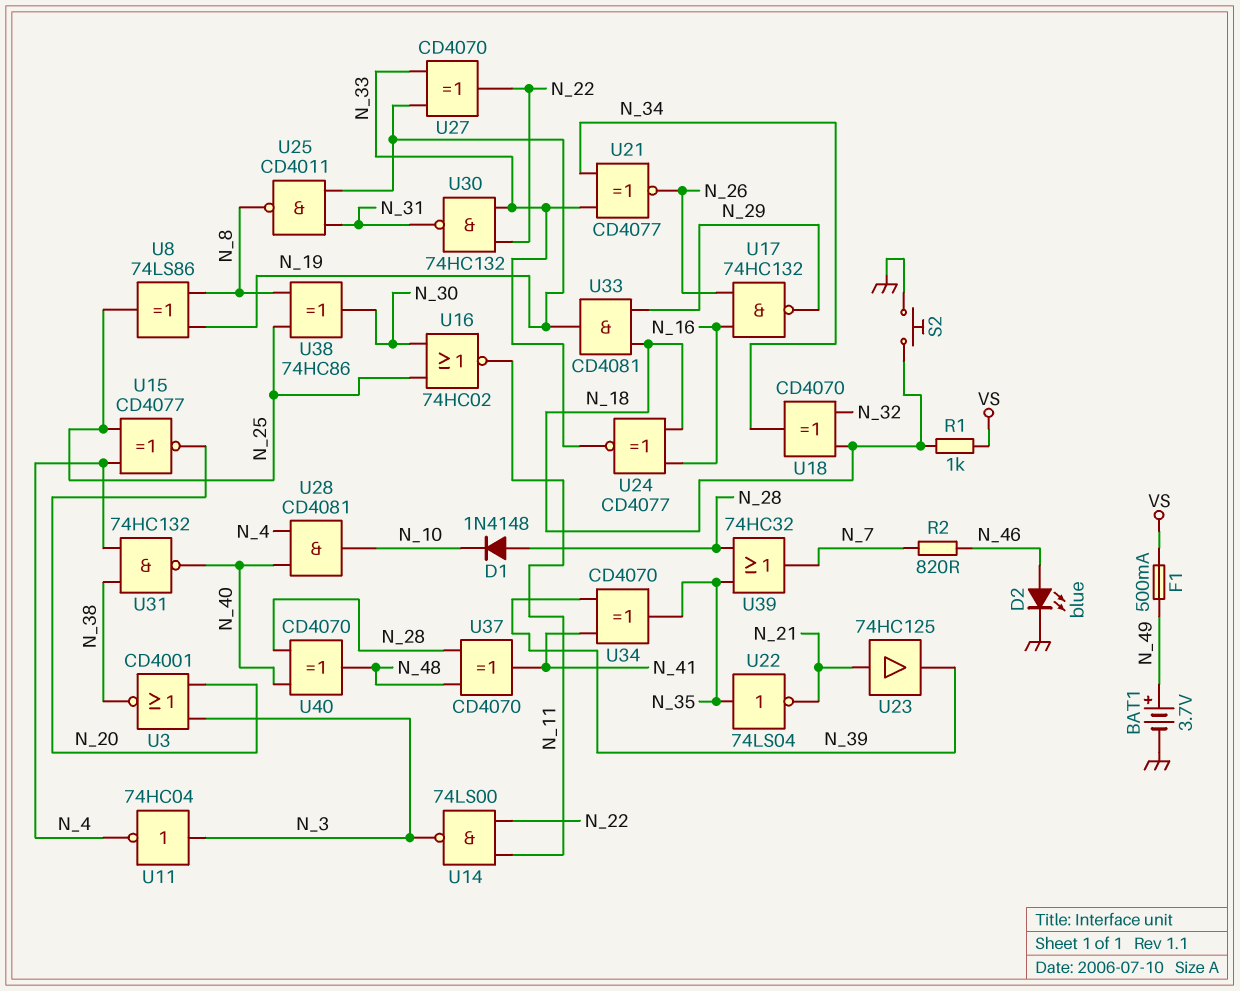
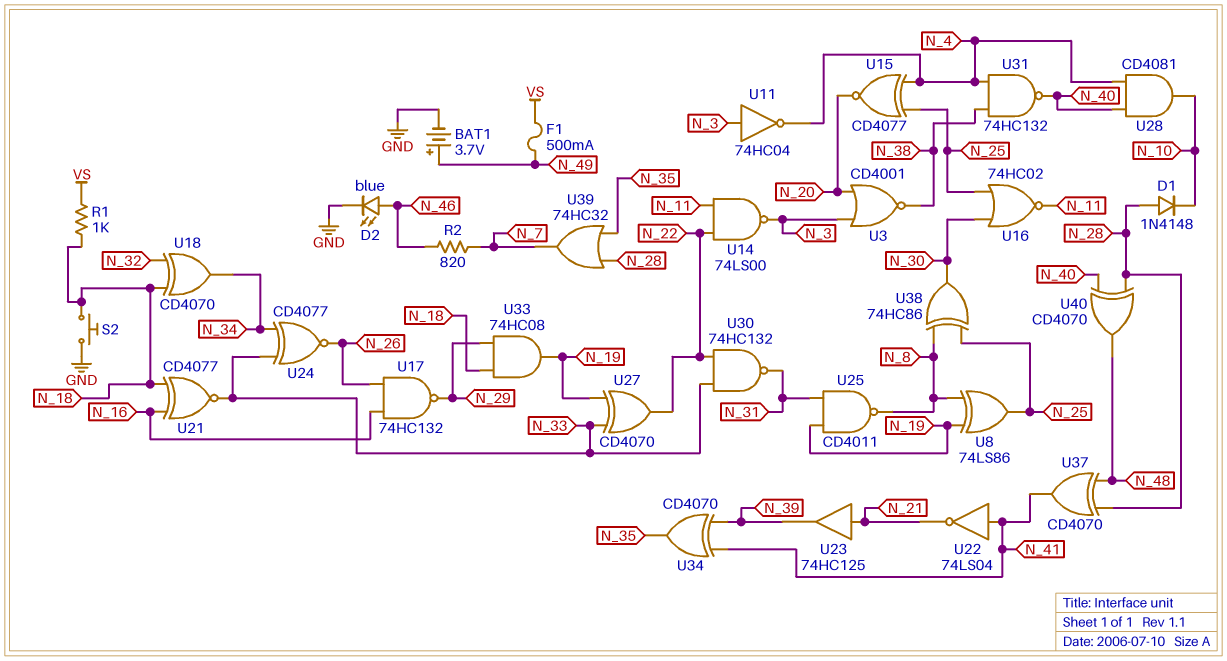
U21: XNOR CD4077 (in N_33, in N_34, out N_26) -> XNOR CD4077 (in N_16, in N_18, out N_33)
U22: NOT 74LS04 (in N_35, out N_21) -> NOT 74LS04 (in N_41, out N_21)
U24: XNOR CD4077 (in N_16, in N_18, out N_33) -> XNOR CD4077 (in N_33, in N_34, out N_26)
U33: AND CD4081 (in N_18, in N_29, out N_19) -> AND 74HC08 (in N_18, in N_29, out N_19)

